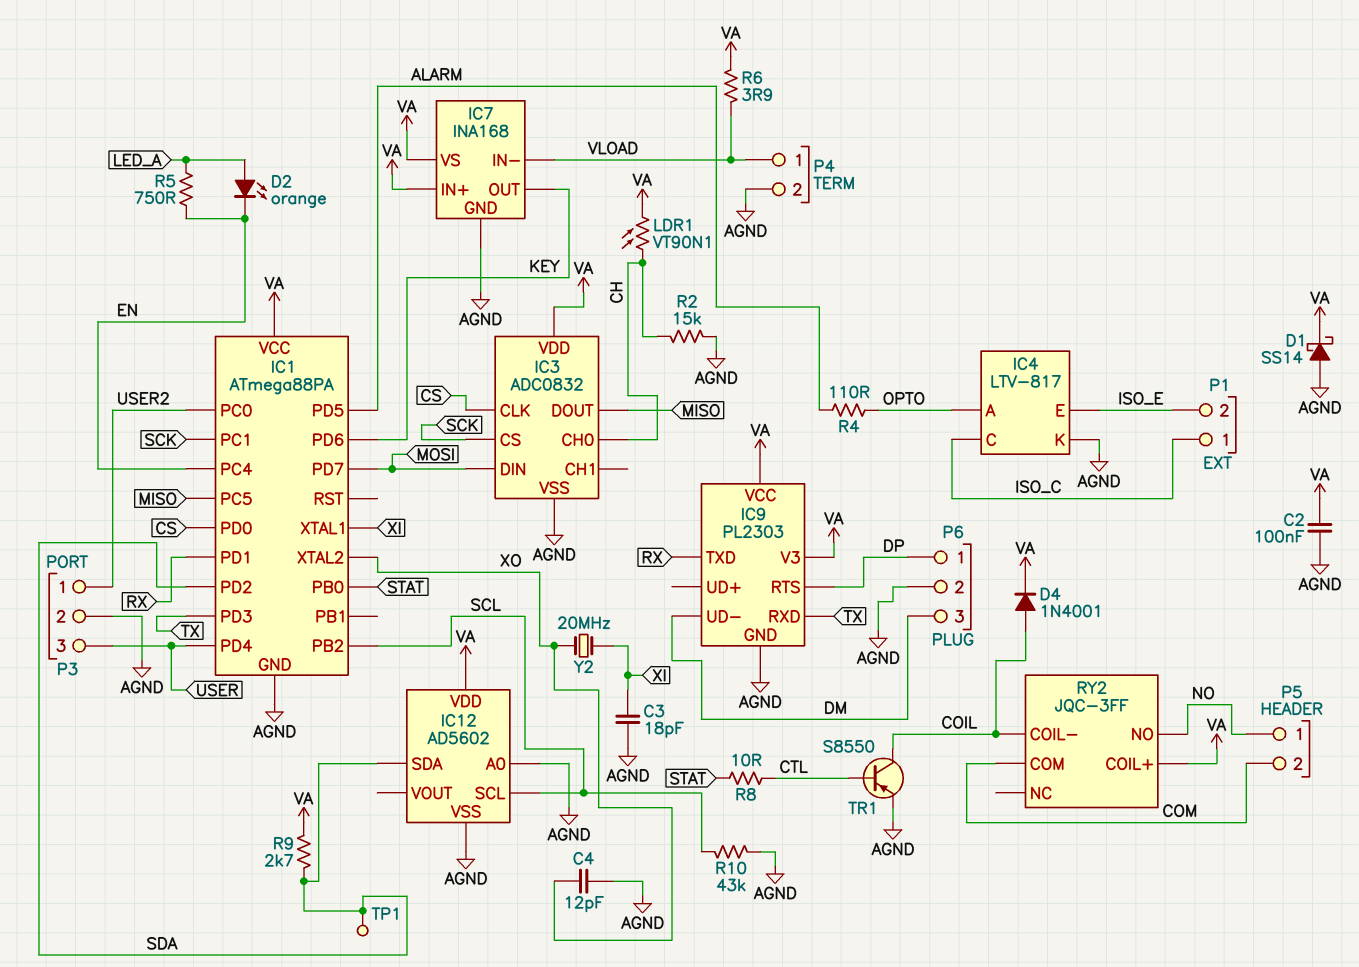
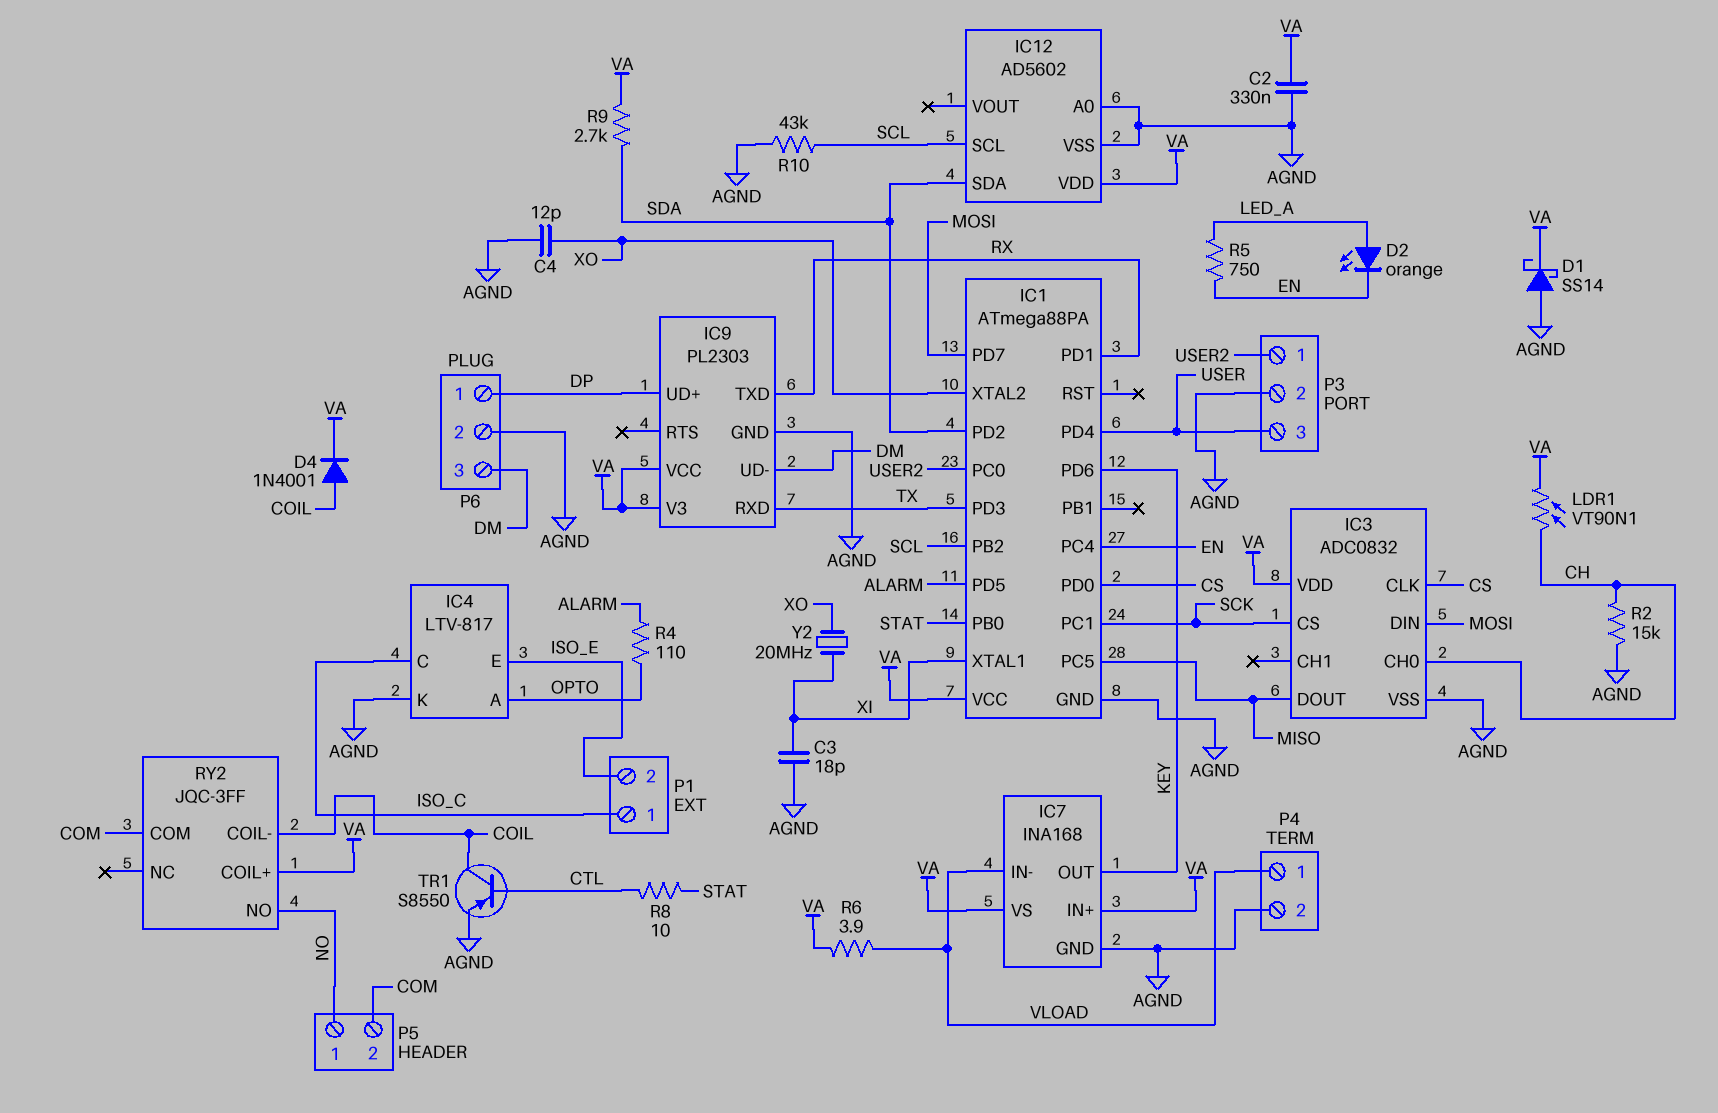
C2: 100nF (AGND, VA) -> 330nF (AGND, VA)
IC9 pin RTS: DP -> none
IC9 pin UD+: none -> DP
TP1: test point (SDA) -> none

